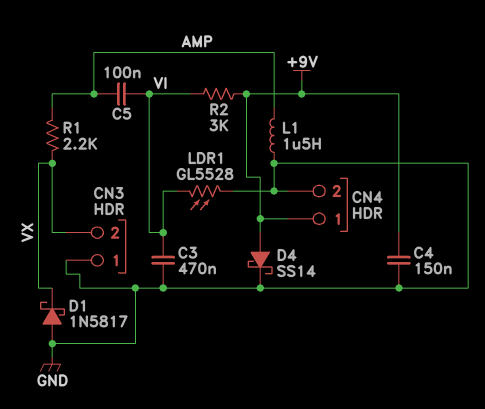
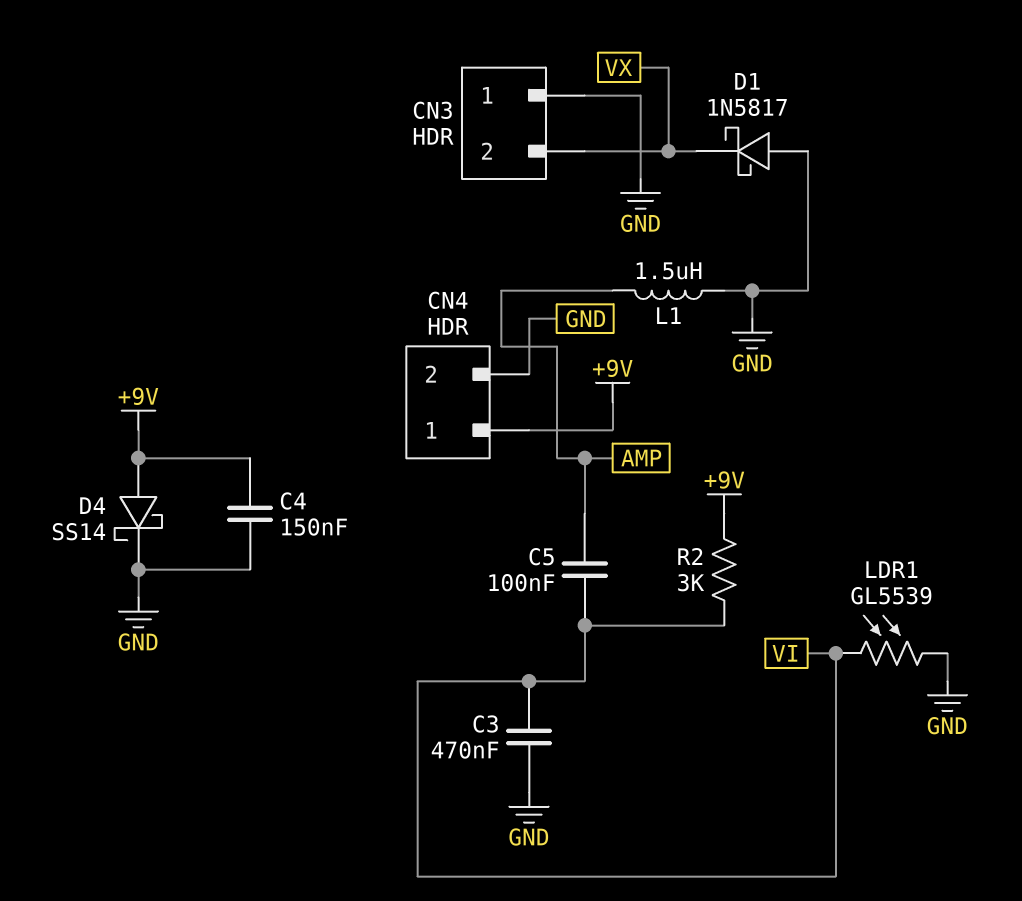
LDR1: GL5528 (GND, VI) -> GL5539 (GND, VI)
R1: 2.2k (AMP, VX) -> none

